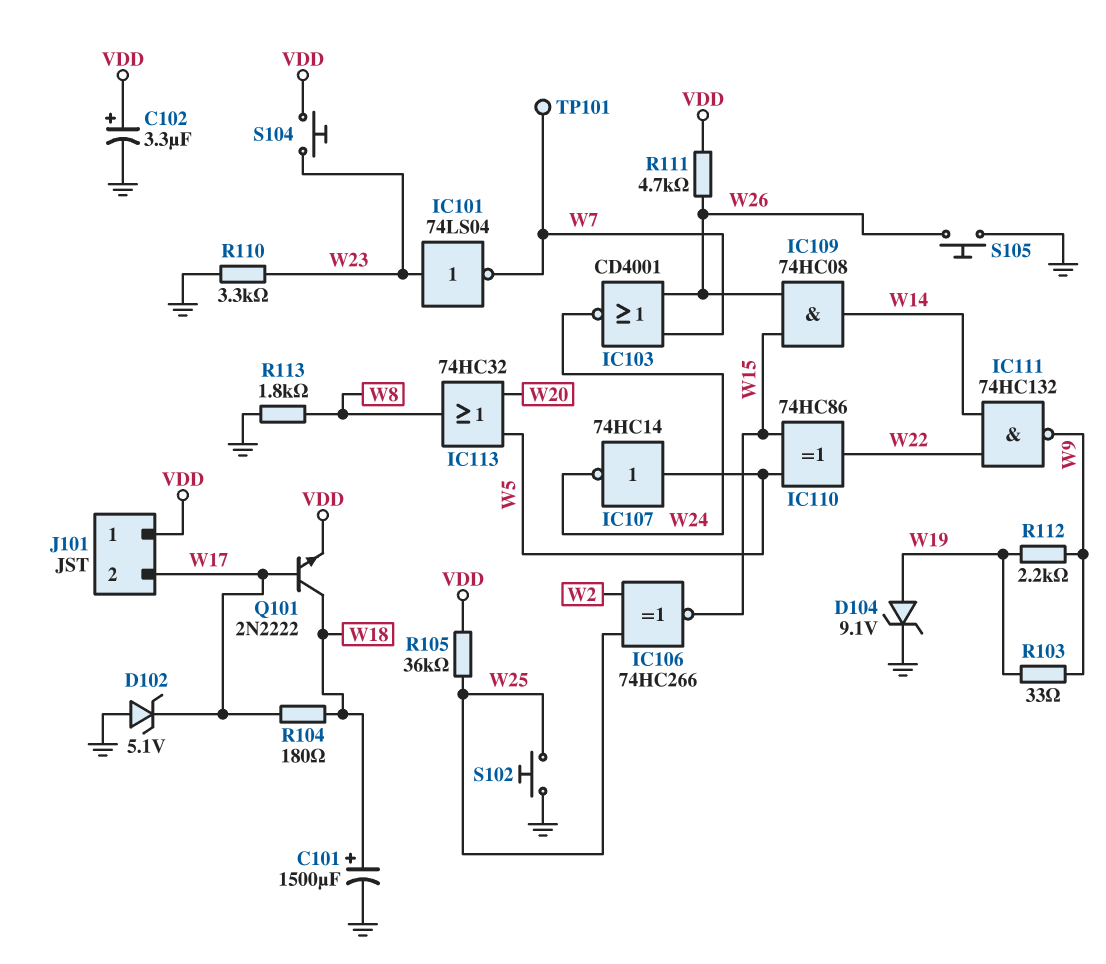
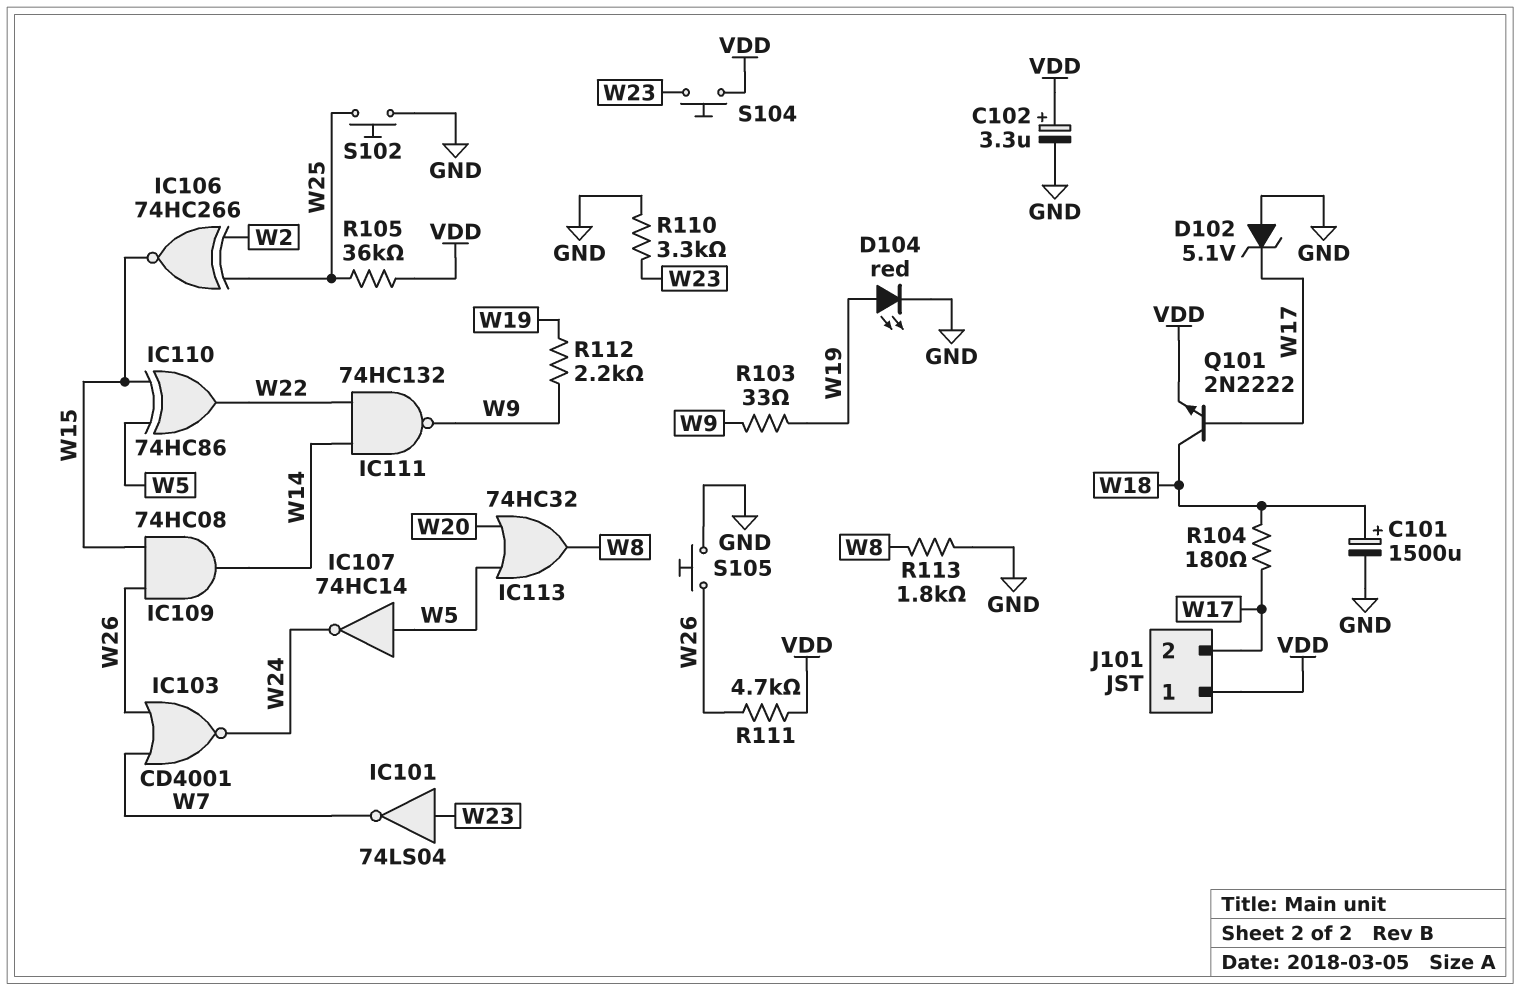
D104: zener 9.1V (A W19, K GND) -> LED red (A W19, K GND)
TP101: test point (W7) -> none

